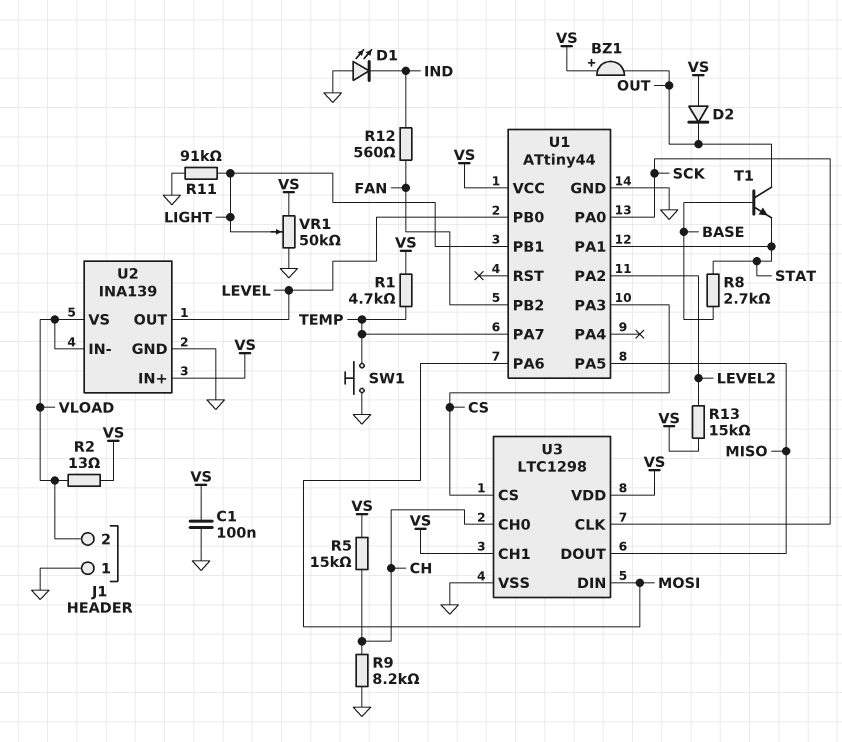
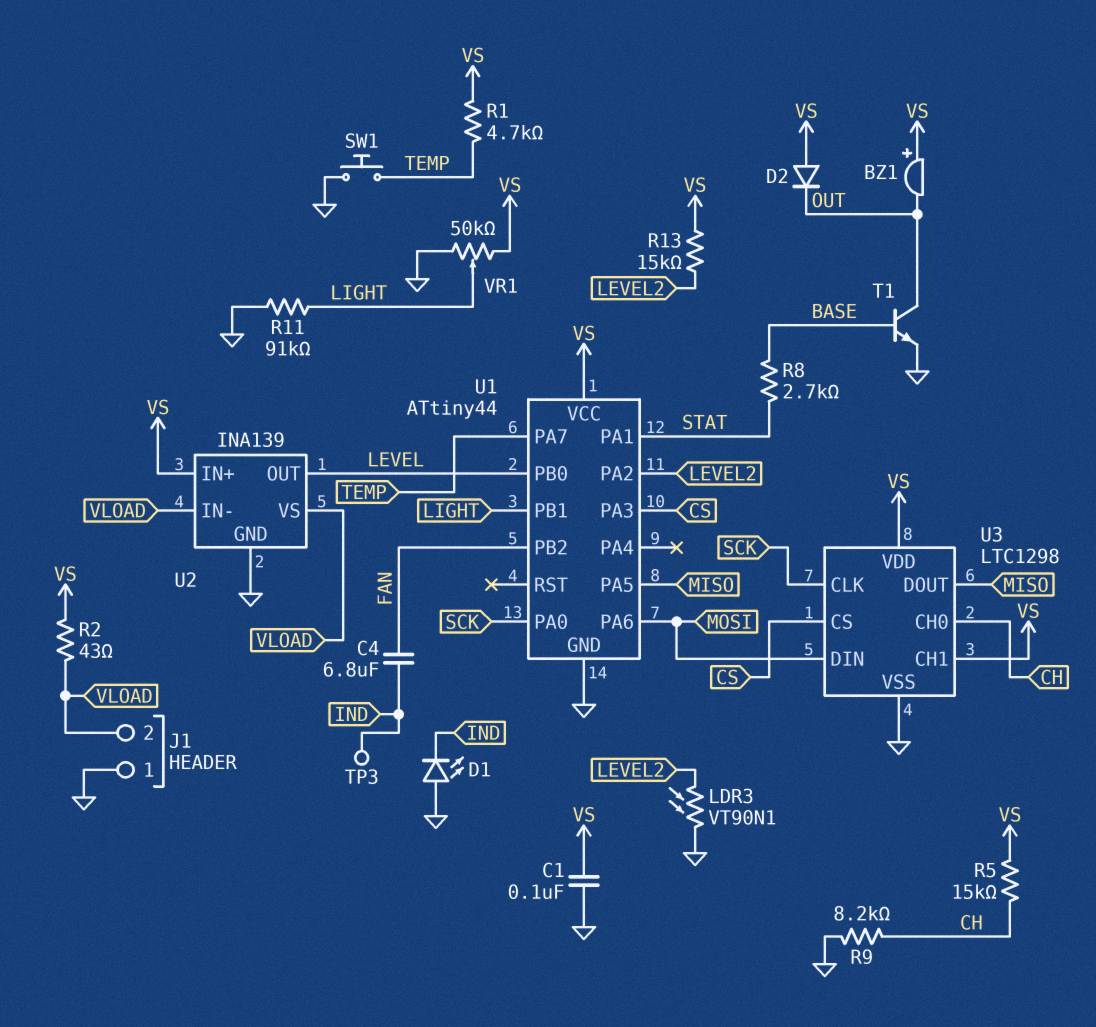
C4: none -> 6.8uF (FAN, IND)
LDR3: none -> VT90N1 (GND, LEVEL2)
R2: 13 (VLOAD, VS) -> 43 (VLOAD, VS)
R12: 560 (FAN, IND) -> none
T1: NPN (B BASE, C OUT, E STAT) -> NPN (B BASE, C OUT, E GND)
TP3: none -> test point (IND)

